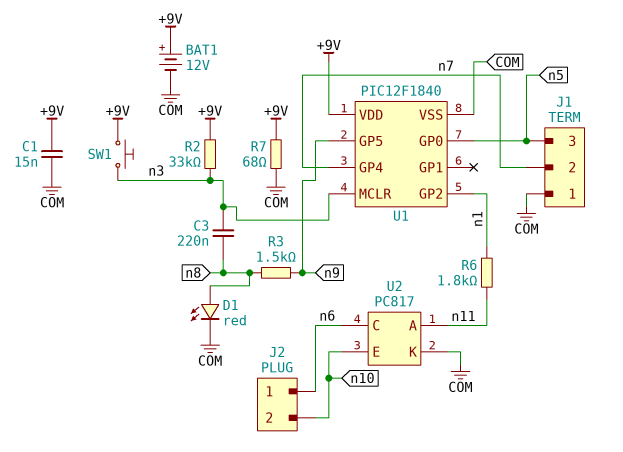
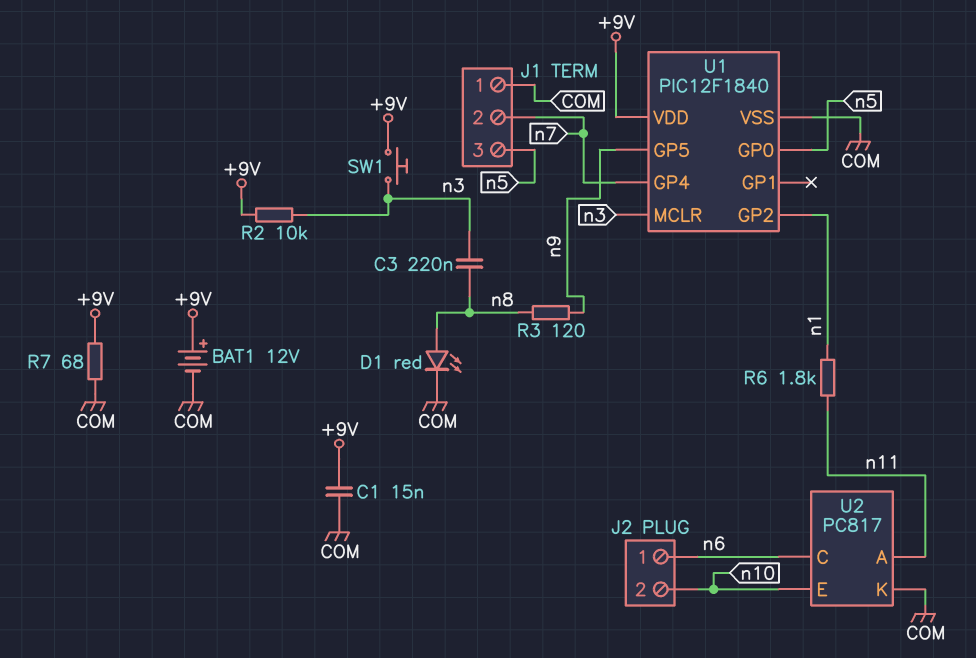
R2: 33k (+9V, n3) -> 10k (+9V, n3)
R3: 1.5k (n8, n9) -> 120 (n8, n9)

